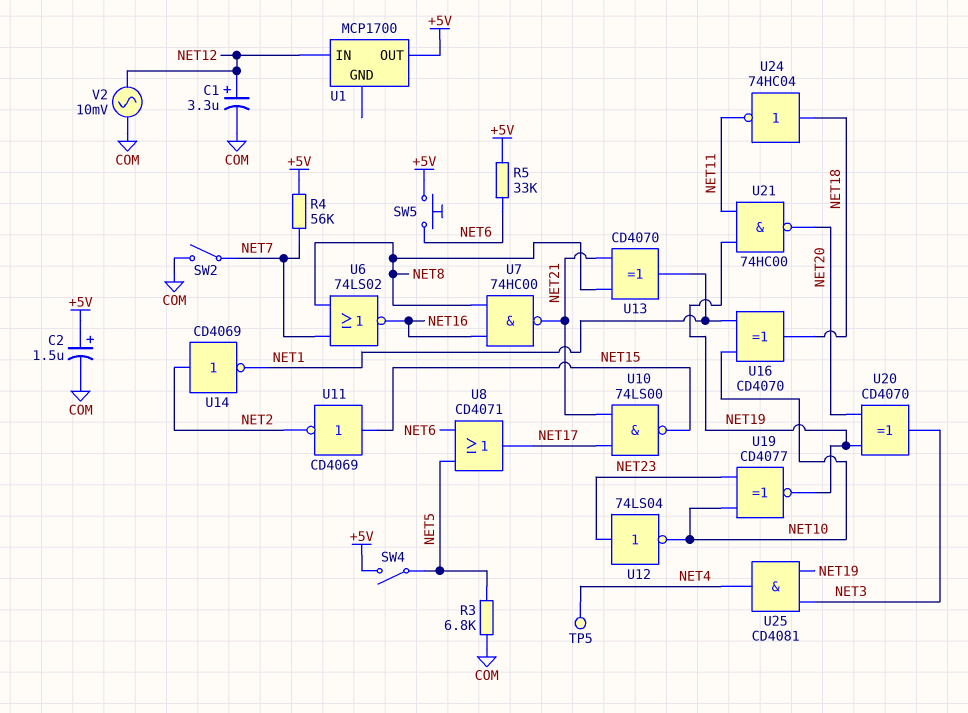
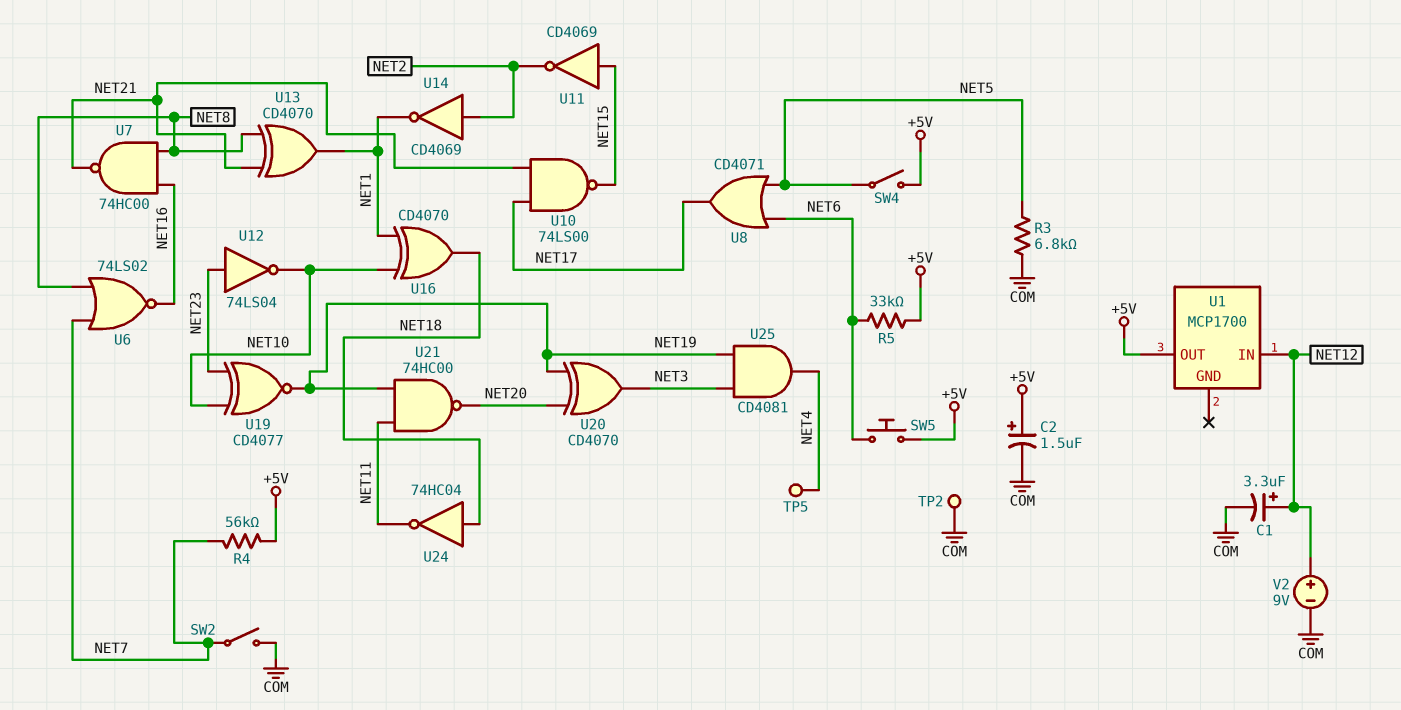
TP2: none -> test point (COM)
V2: AC 10mV (COM, NET12) -> 9V (plus NET12, minus COM)

